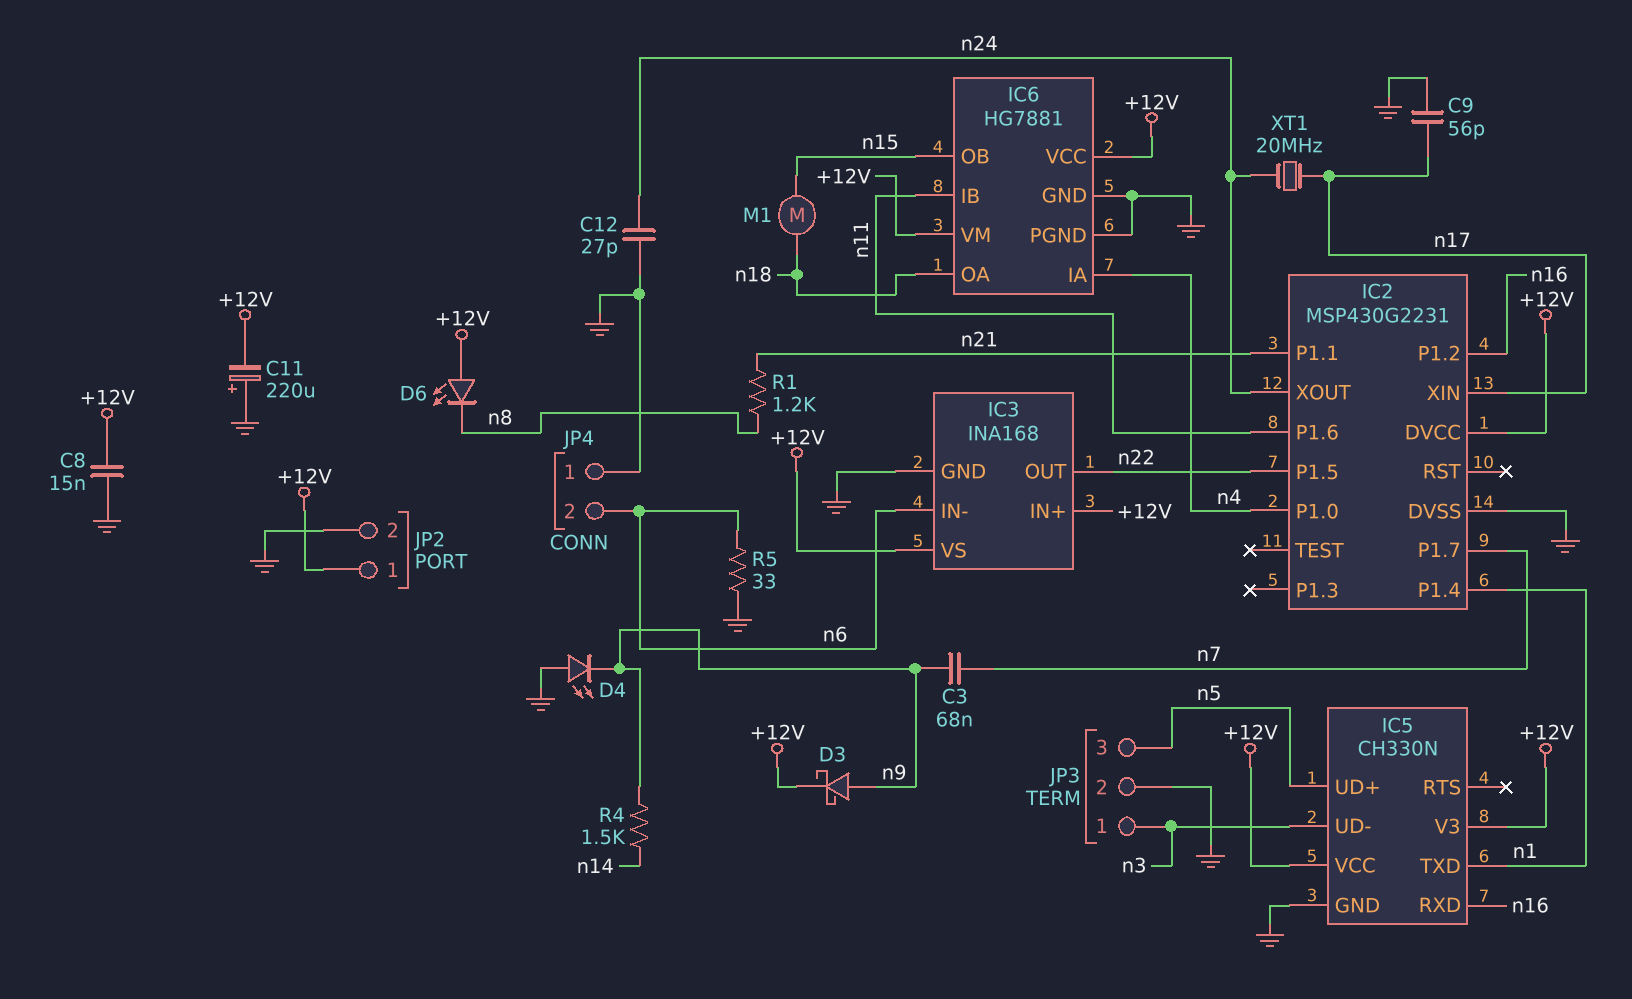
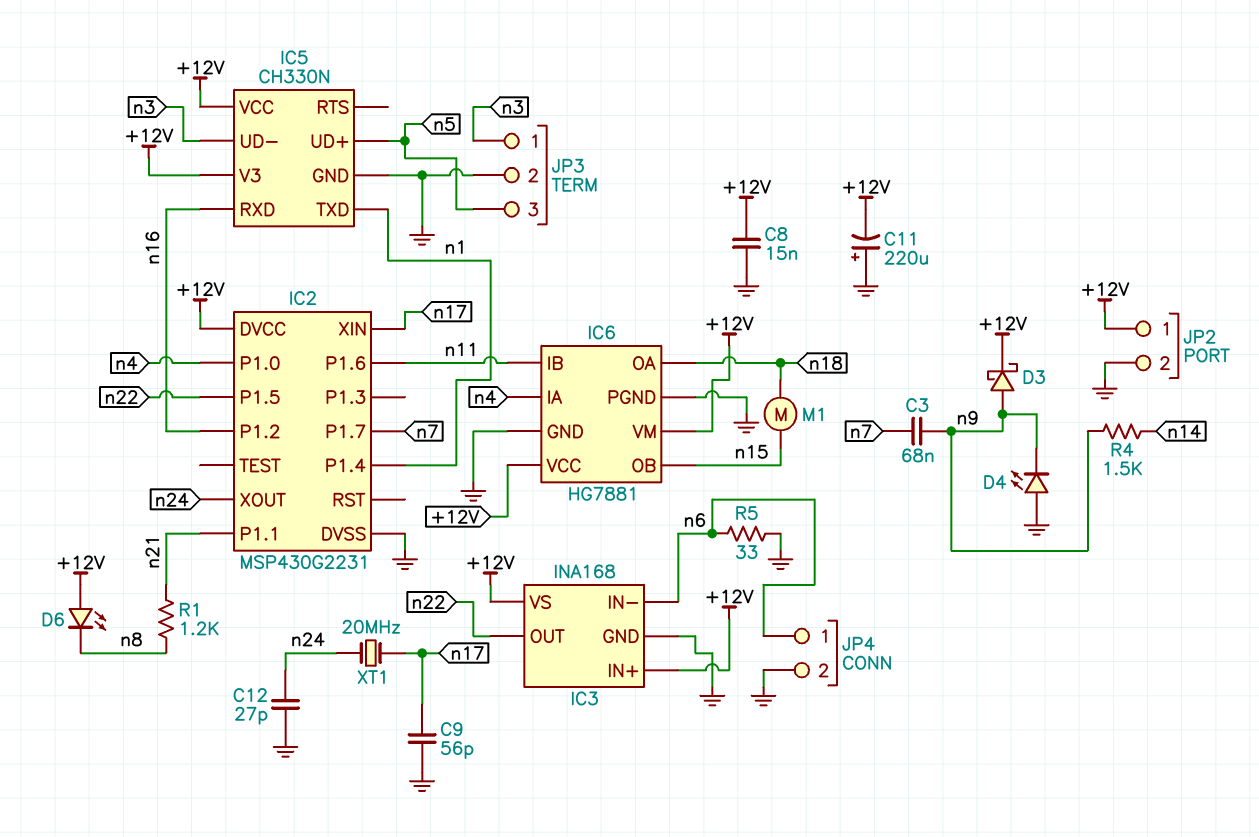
JP4 pin 1: GND -> n6
JP4 pin 2: n6 -> GND

